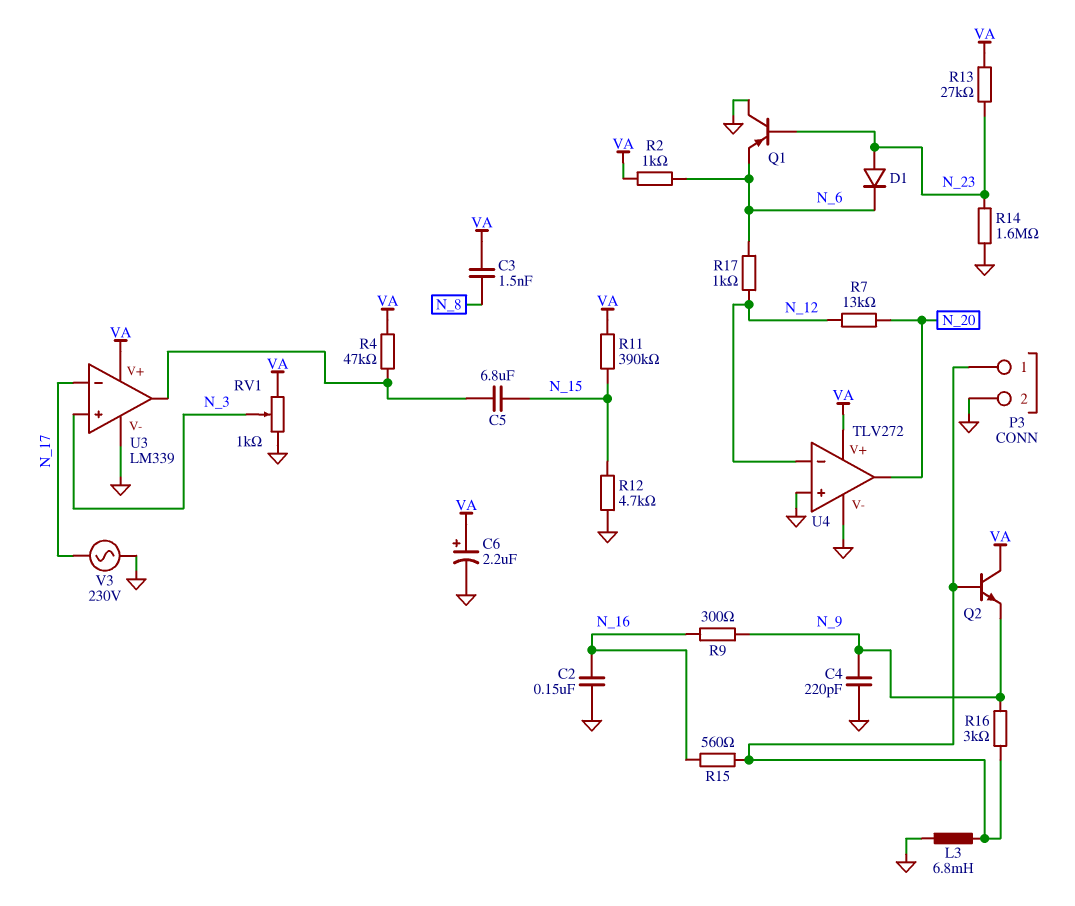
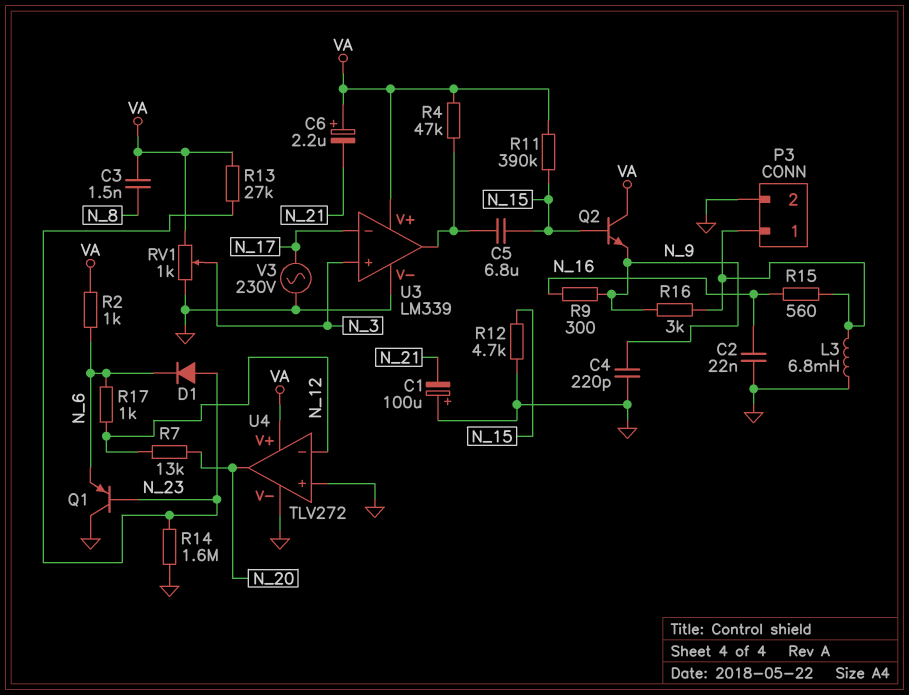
C1: none -> 100uF (plus GND, minus N_21)
C2: 150nF (GND, N_16) -> 22nF (GND, N_16)
C6: 2.2uF (plus VA, minus GND) -> 2.2uF (plus VA, minus N_21)
Q2: NPN (B P3/1, C VA, E N_9) -> NPN (B N_15, C VA, E N_9)

